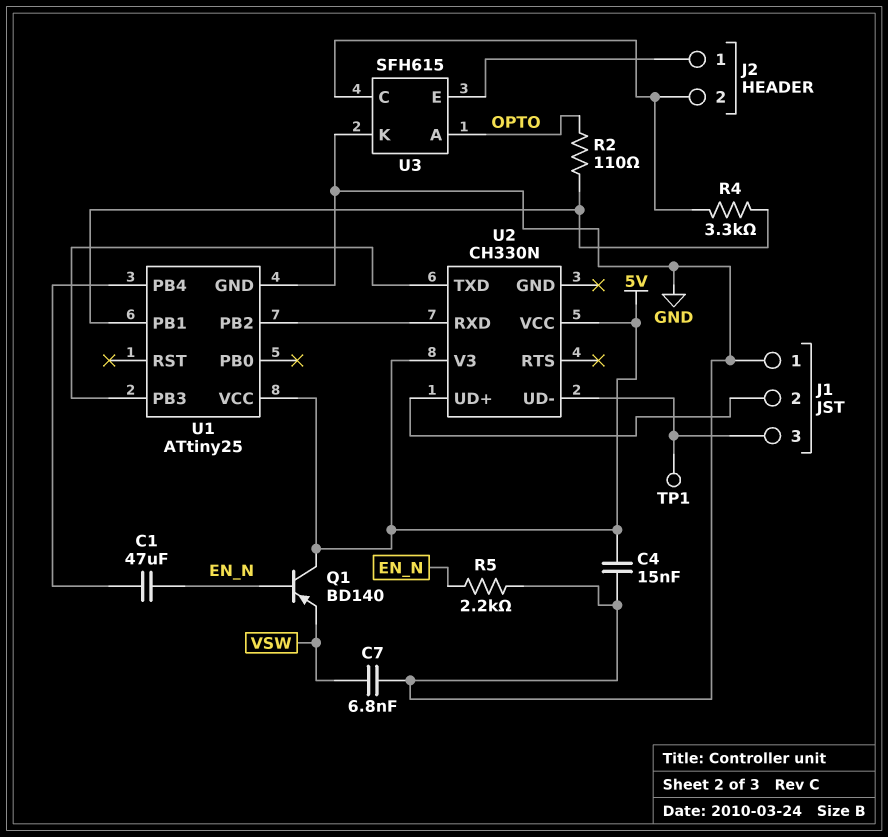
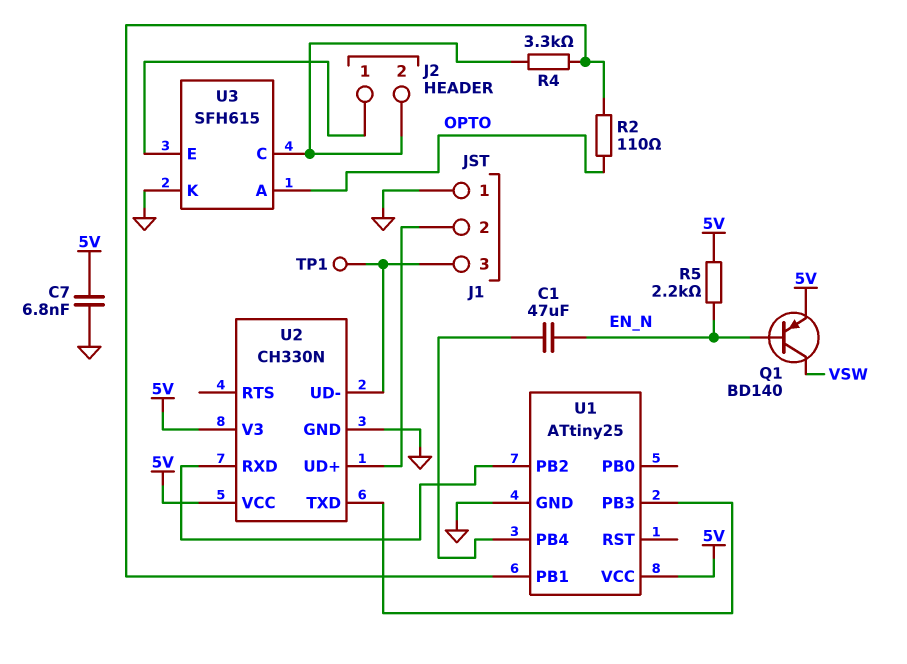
C4: 15nF (5V, GND) -> none
C7: 6.8nF (GND, VSW) -> 6.8nF (5V, GND)
Q1: PNP BD140 (B EN_N, C 5V, E VSW) -> PNP BD140 (B EN_N, C VSW, E 5V)
R5: 2.2k (EN_N, GND) -> 2.2k (5V, EN_N)
U2 pin GND: none -> GND

